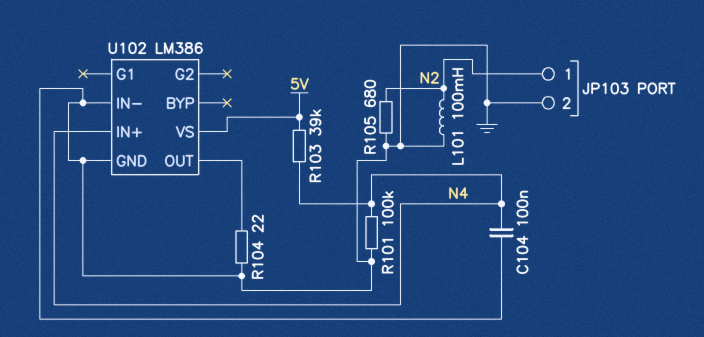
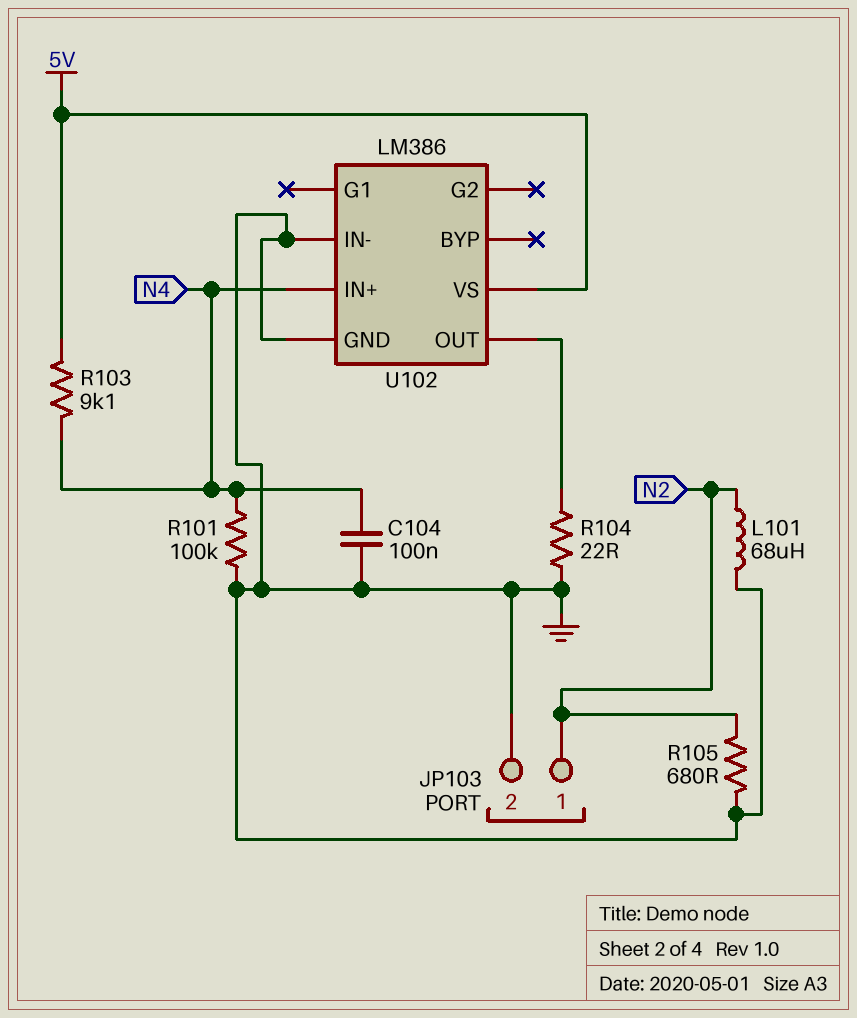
L101: 100mH (GND, N2) -> 68uH (GND, N2)
R103: 39k (5V, N4) -> 9.1k (5V, N4)

